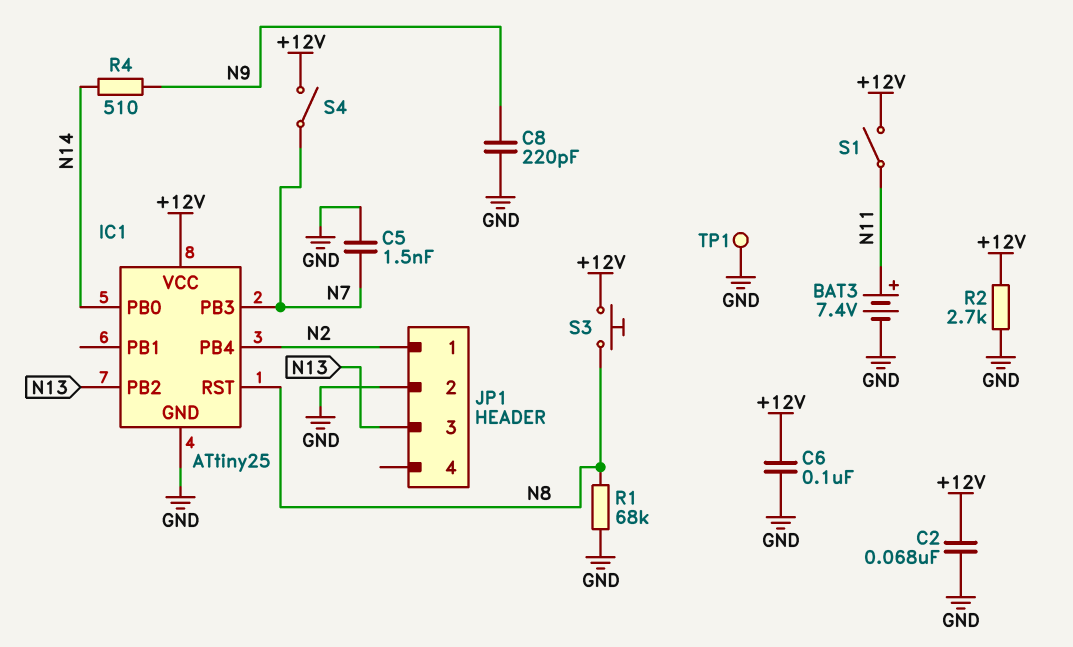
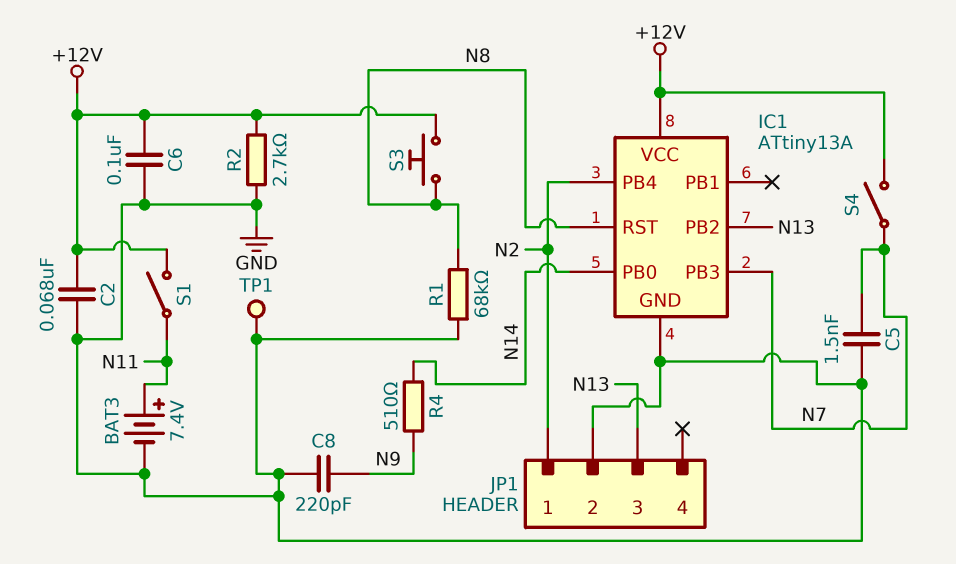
IC1: ATtiny25 -> ATtiny13A

